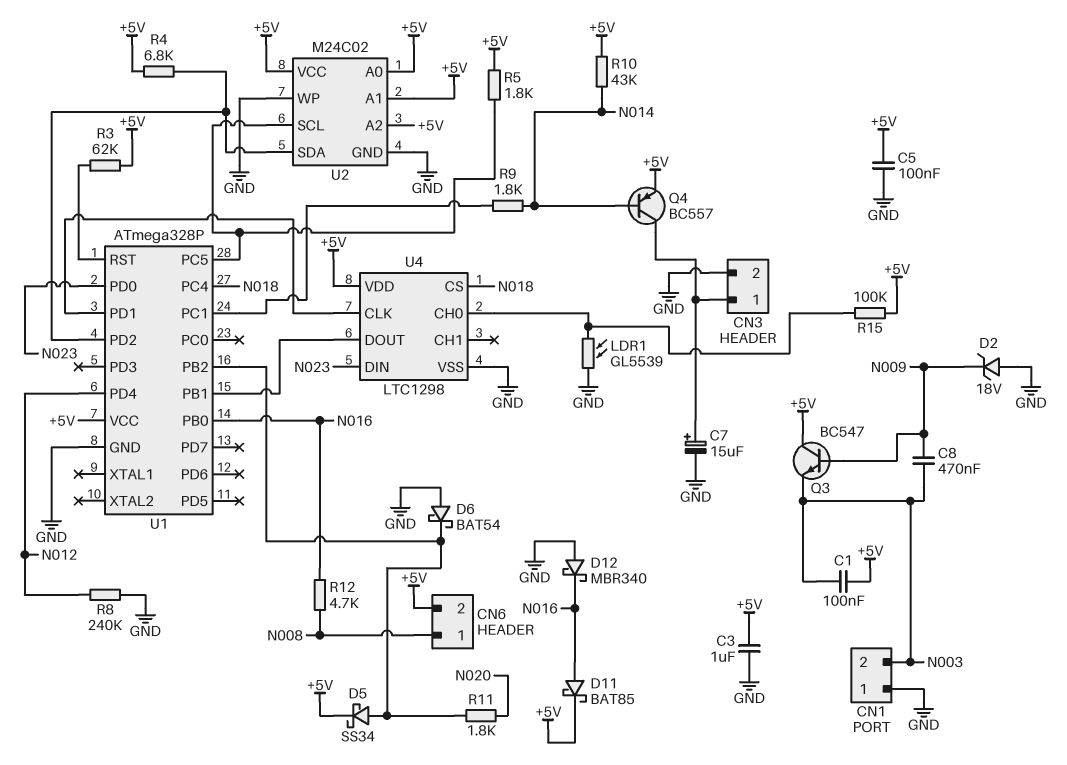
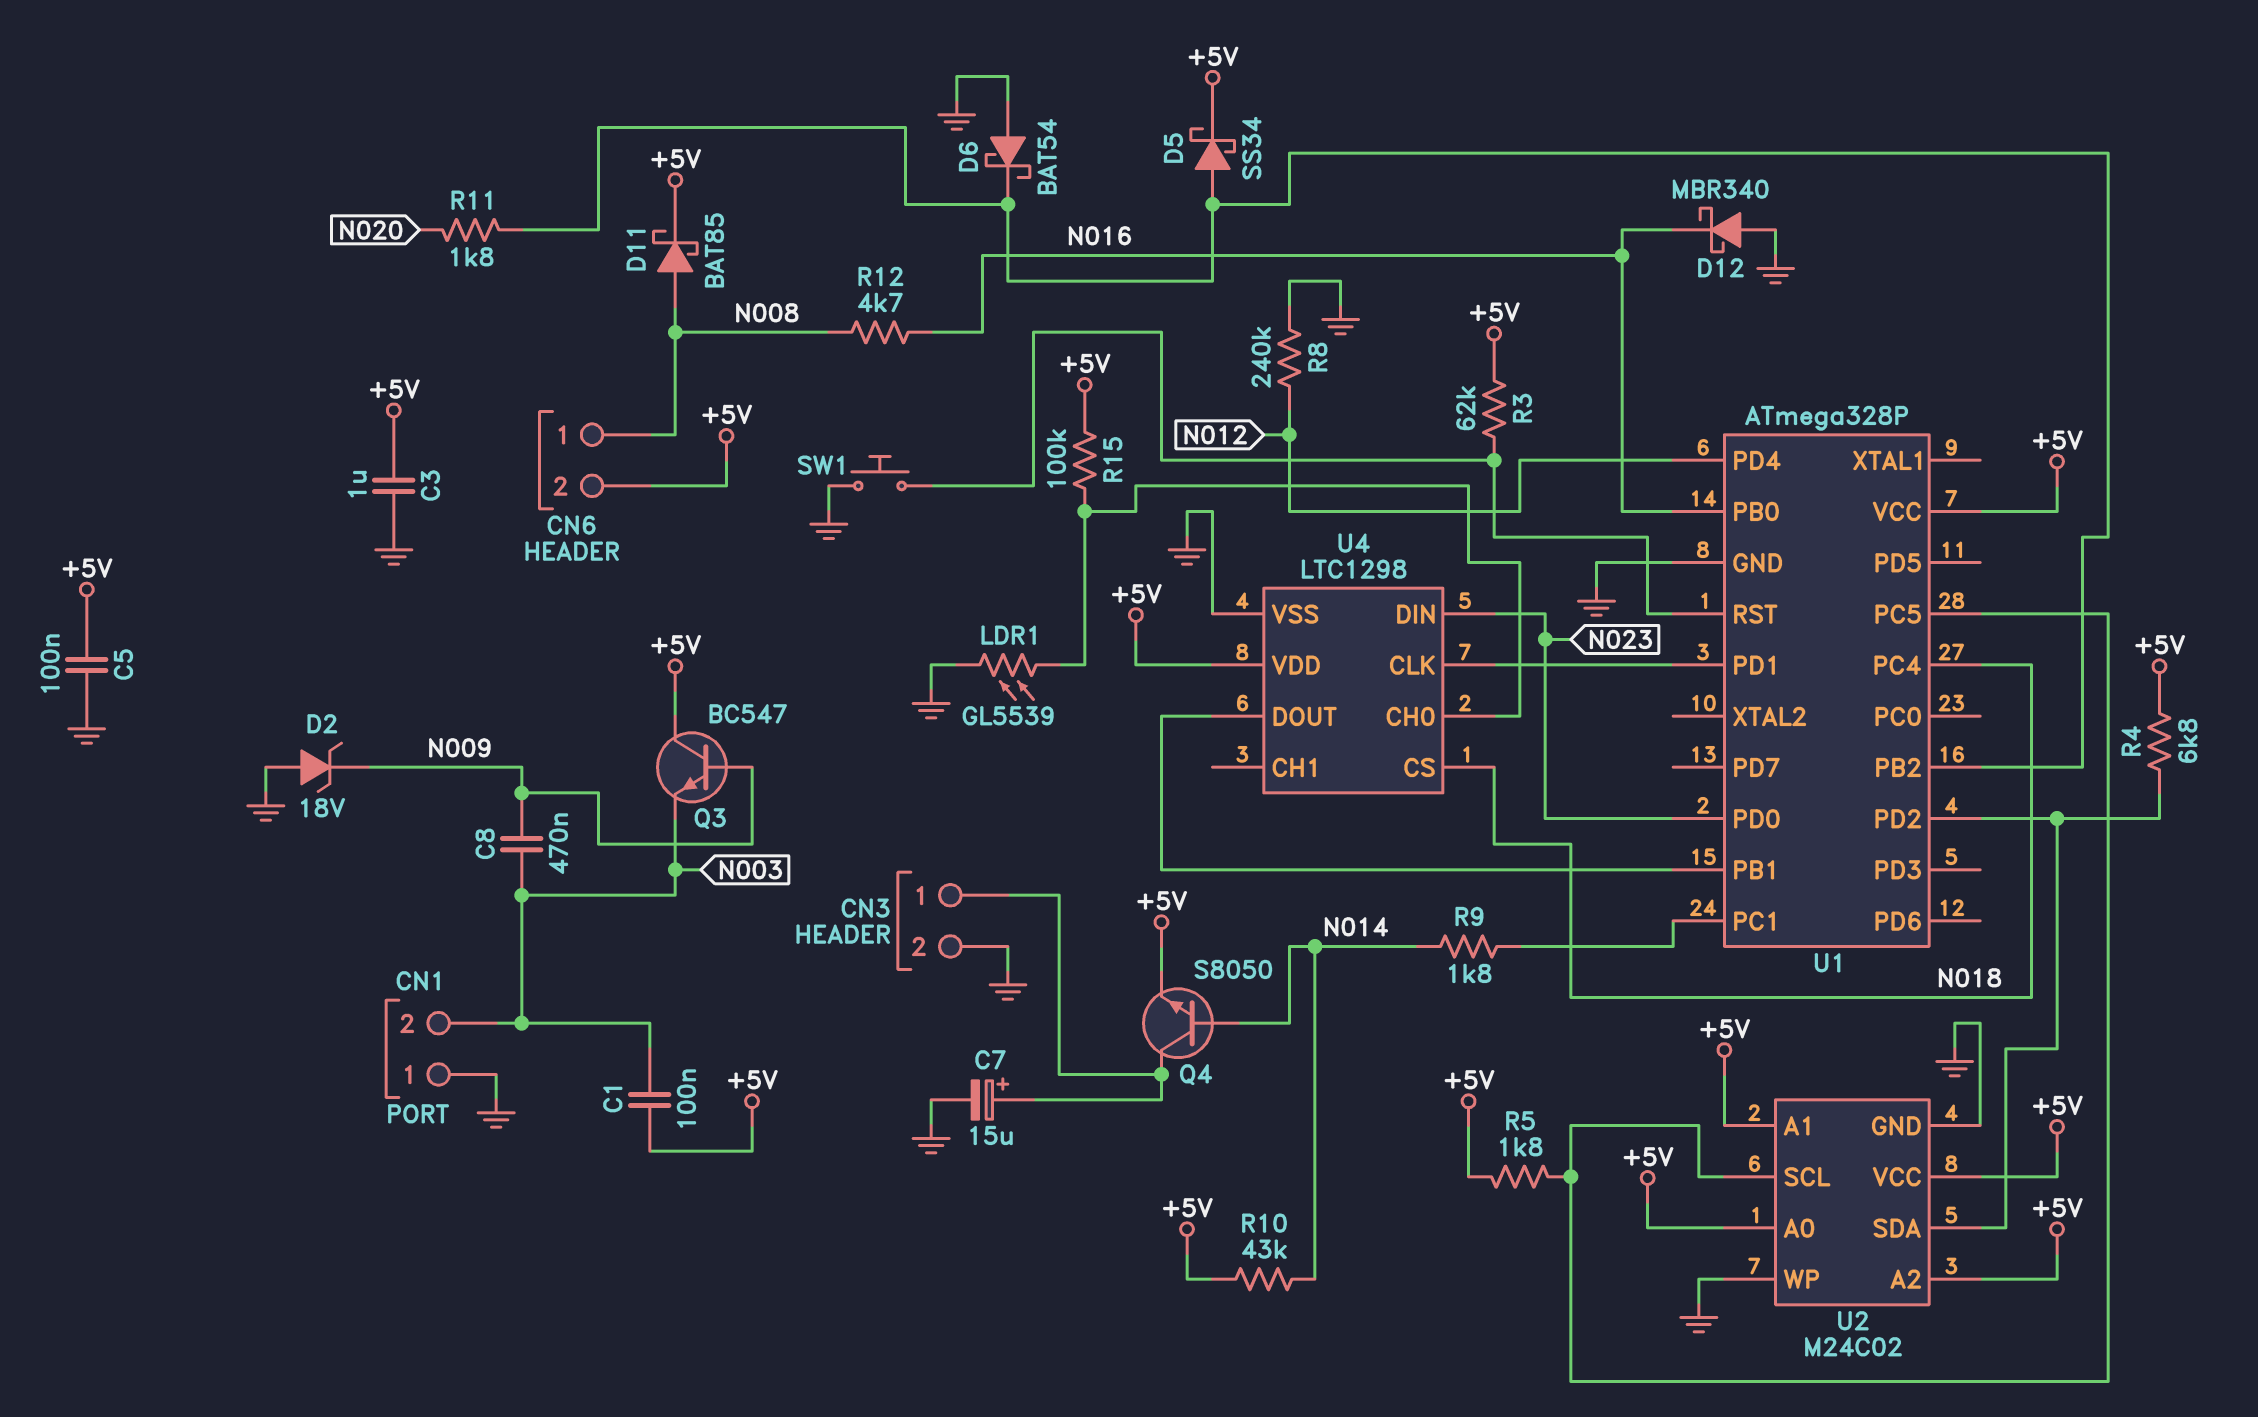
D11: schottky BAT85 (A N016, K +5V) -> schottky BAT85 (A N008, K +5V)
Q4: PNP BC557 (B N014, C CN3/1, E +5V) -> NPN S8050 (B N014, C CN3/1, E +5V)
SW1: none -> button (GND, U1/RST)

